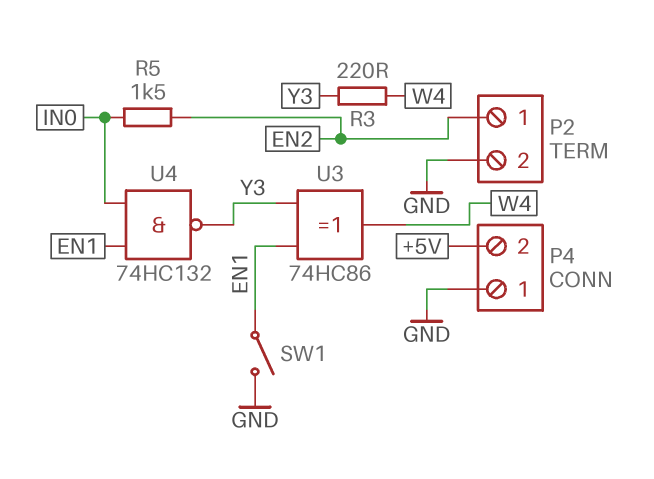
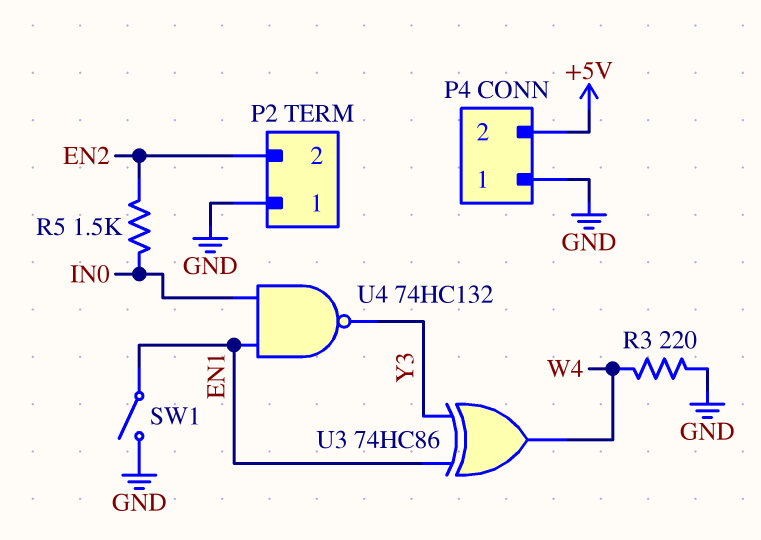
P2 pin 1: EN2 -> GND
P2 pin 2: GND -> EN2
R3: 220 (W4, Y3) -> 220 (GND, W4)

